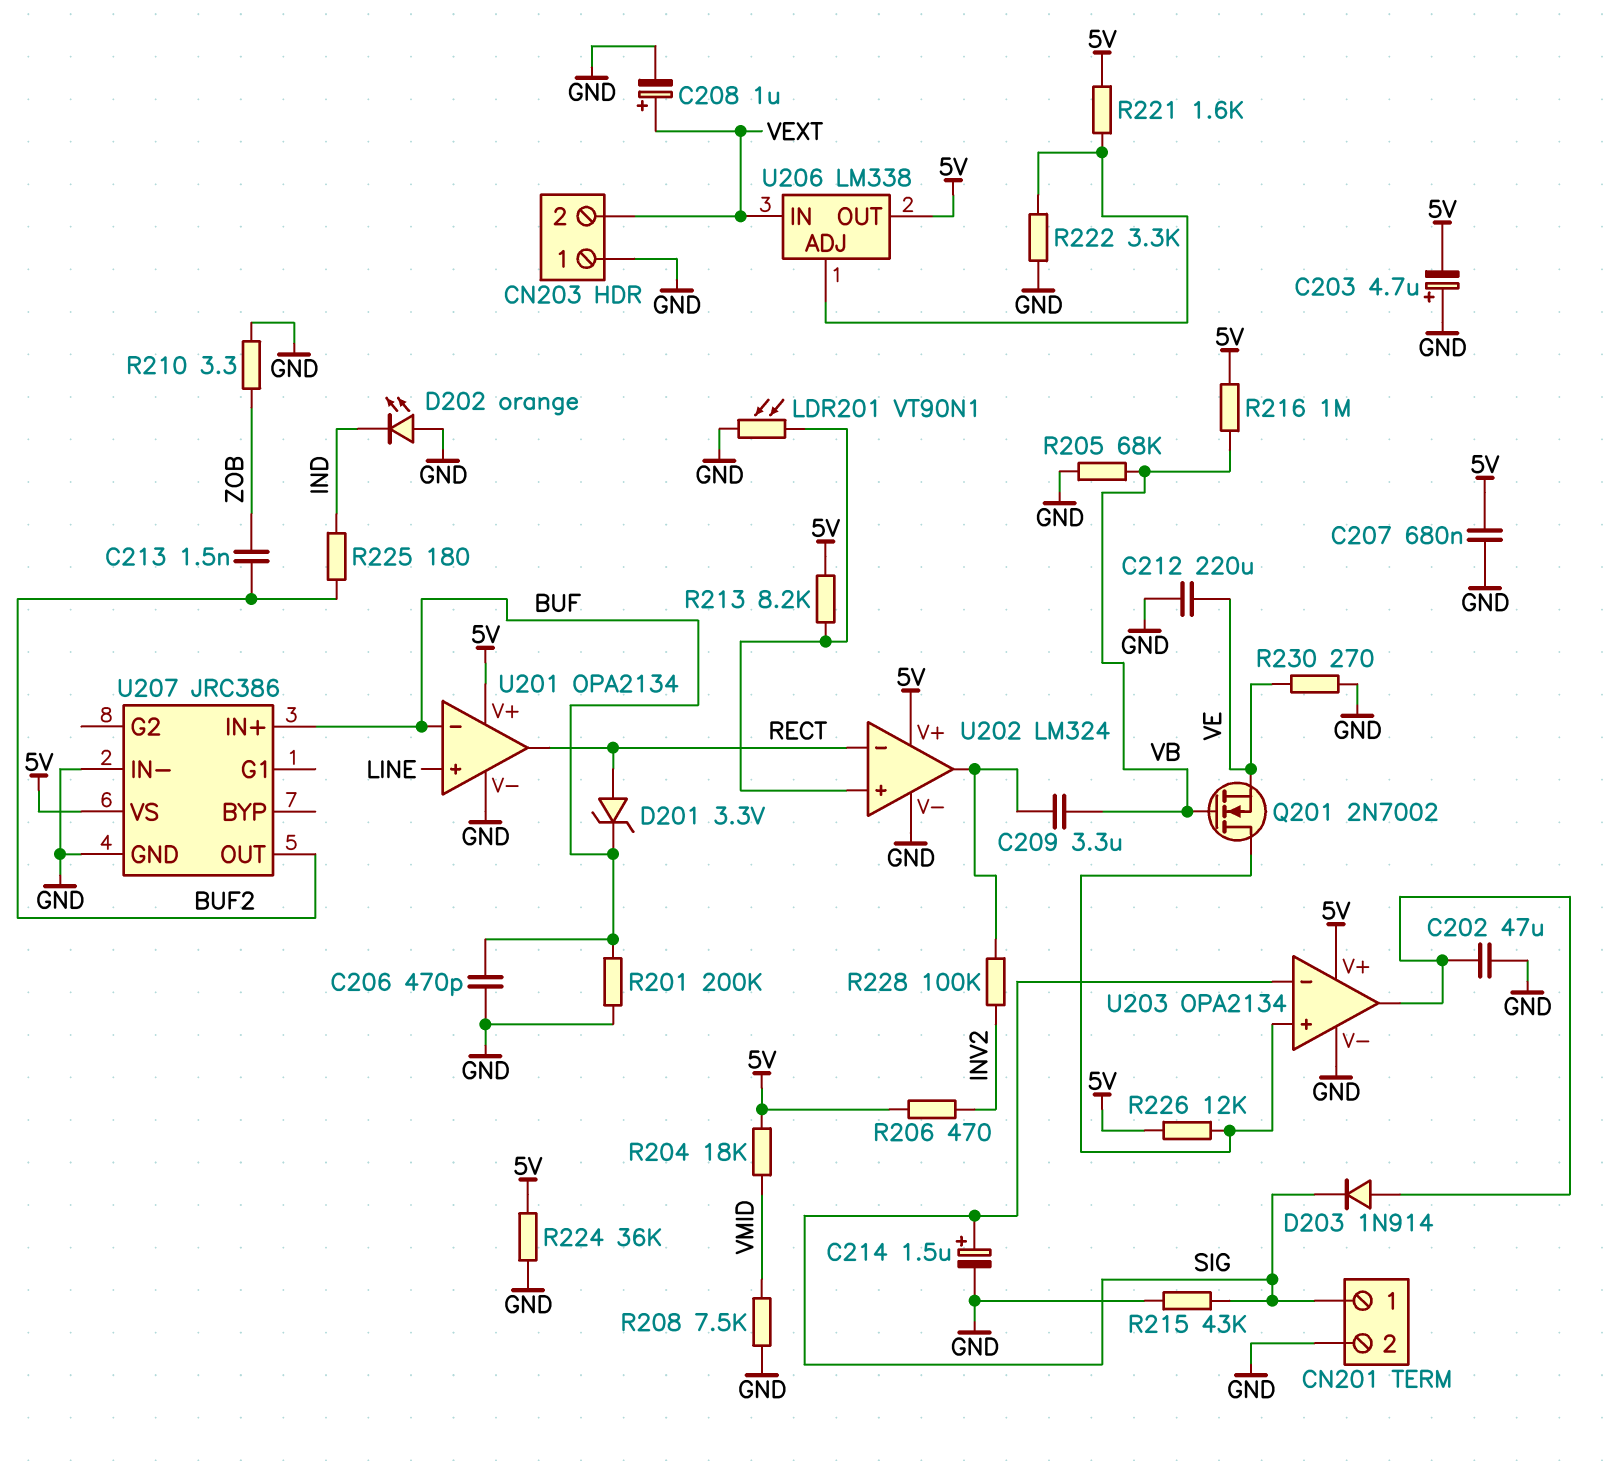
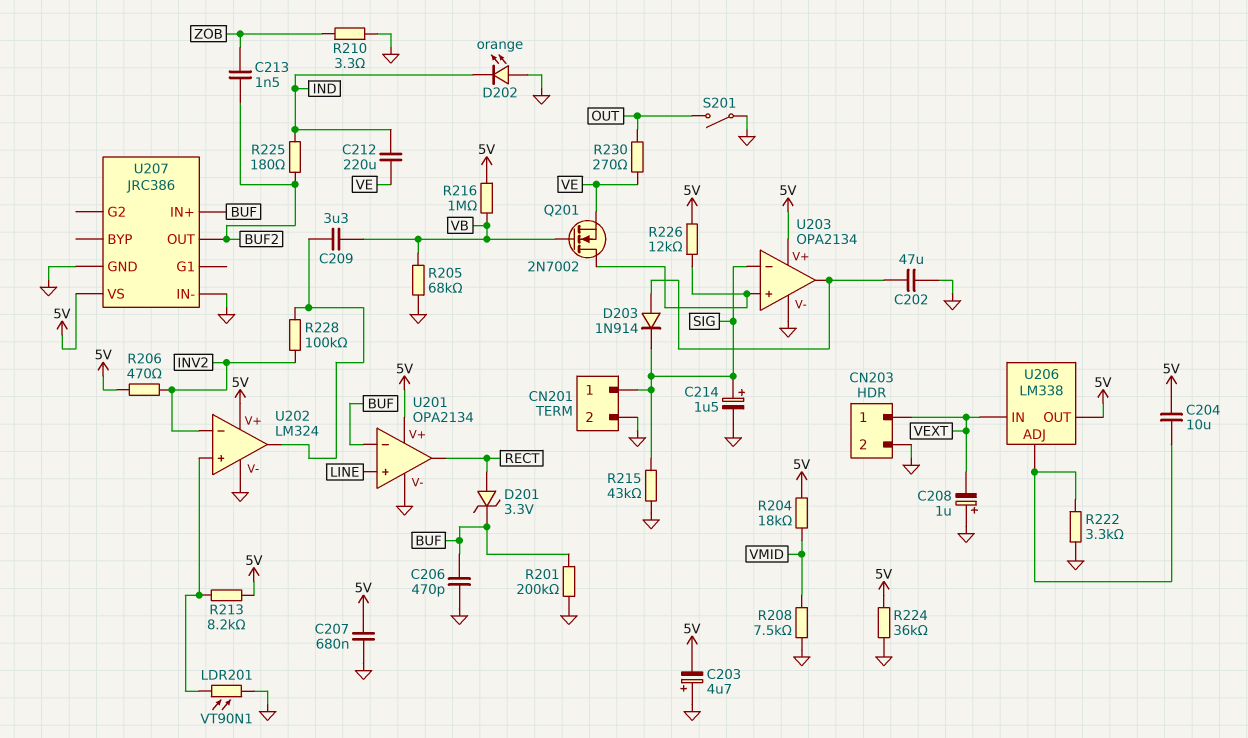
C204: none -> 10uF (5V, U206/ADJ)
C208: 1uF (plus VEXT, minus GND) -> 1uF (plus GND, minus VEXT)
C212: 220uF (GND, VE) -> 220uF (IND, VE)
CN203 pin 1: GND -> VEXT
CN203 pin 2: VEXT -> GND
R221: 1.6k (5V, U206/ADJ) -> none
R230: 270 (GND, VE) -> 270 (OUT, VE)
S201: none -> switch (GND, OUT)
U202 pin in-: RECT -> INV2

